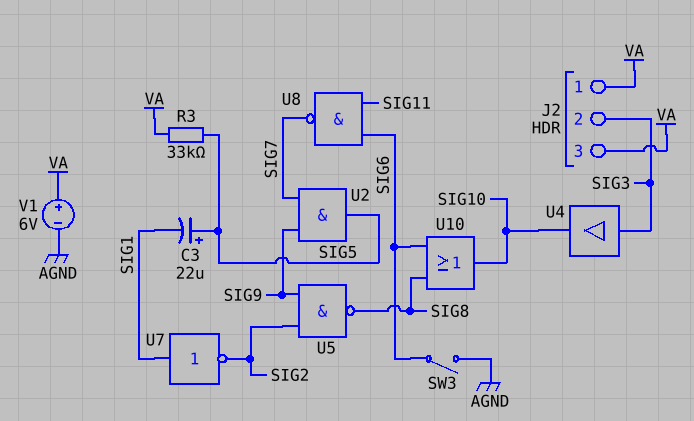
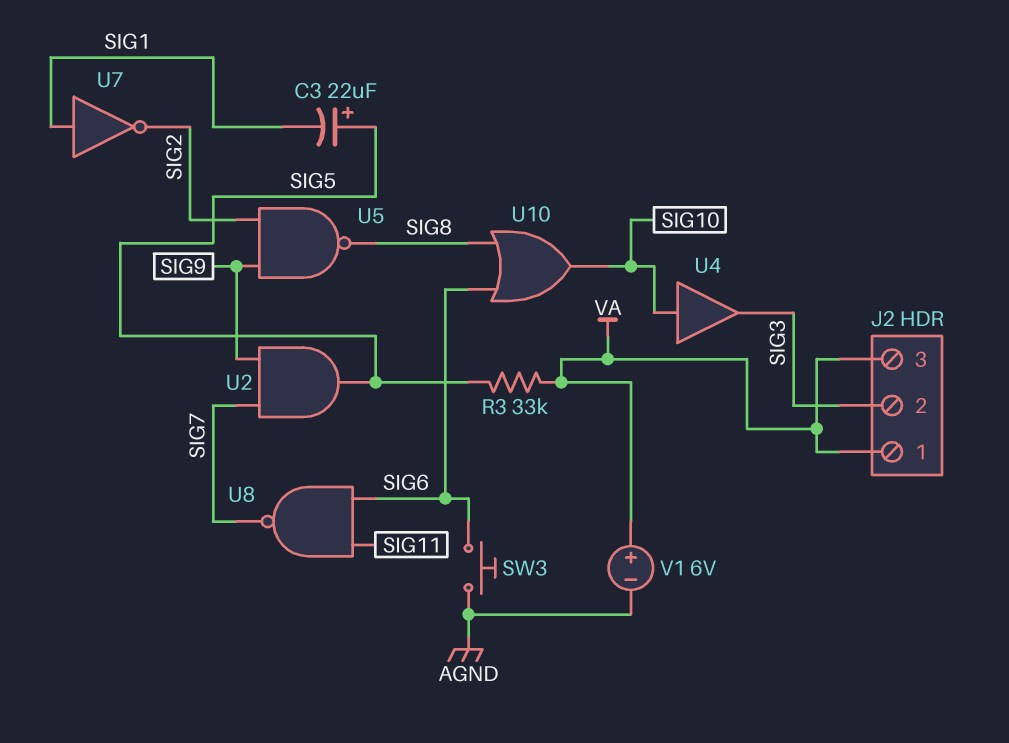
SW3: switch (AGND, SIG6) -> button (AGND, SIG6)
U4: buffer (in SIG3, out SIG10) -> buffer (in SIG10, out SIG3)

